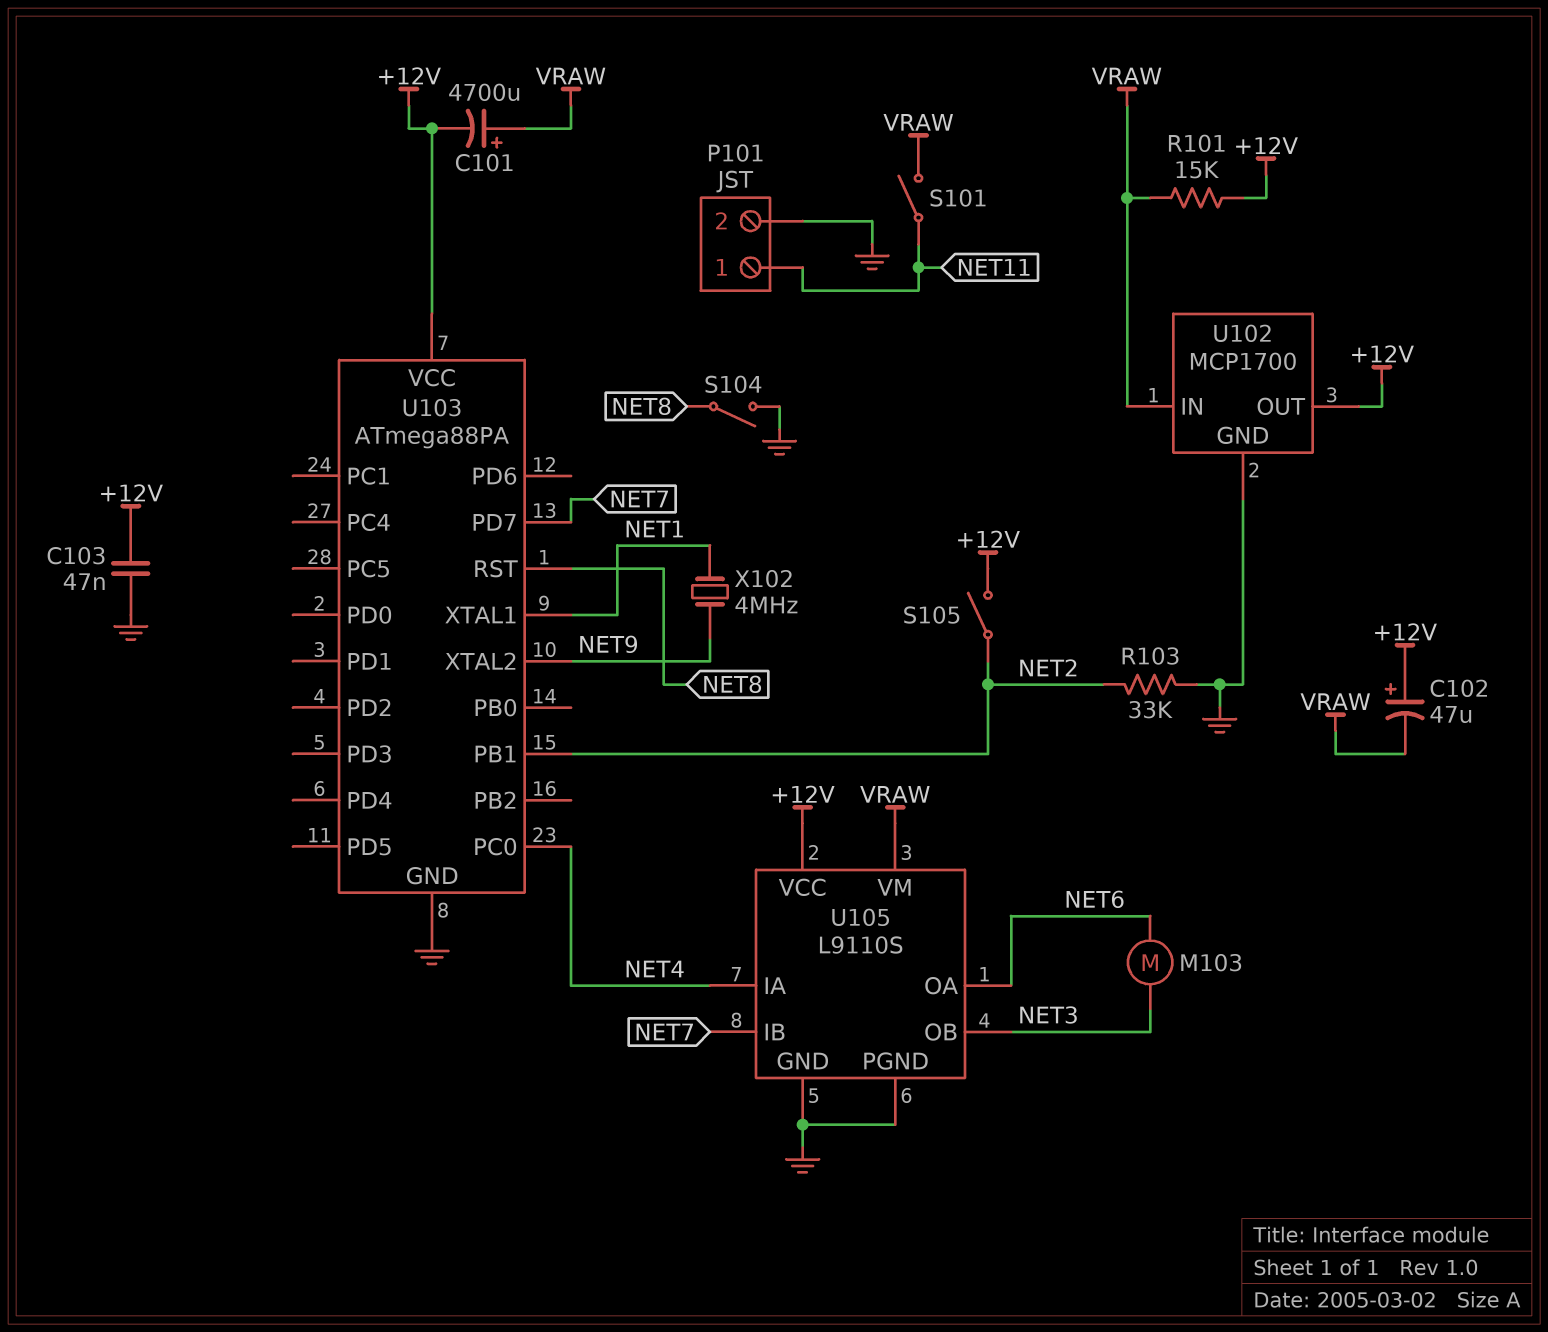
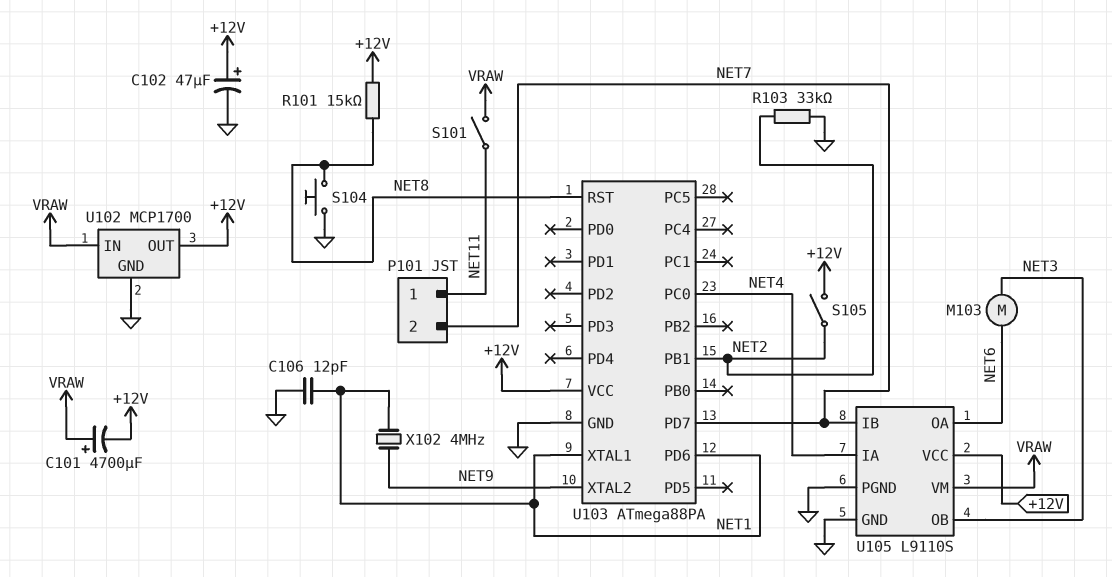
C102: 47uF (plus +12V, minus VRAW) -> 47uF (plus +12V, minus GND)
C103: 47nF (+12V, GND) -> none
C106: none -> 12pF (GND, NET1)
P101 pin 2: GND -> NET7
R101: 15k (+12V, VRAW) -> 15k (+12V, NET8)
S104: switch (GND, NET8) -> button (GND, NET8)
U103 pin PD6: none -> NET1

